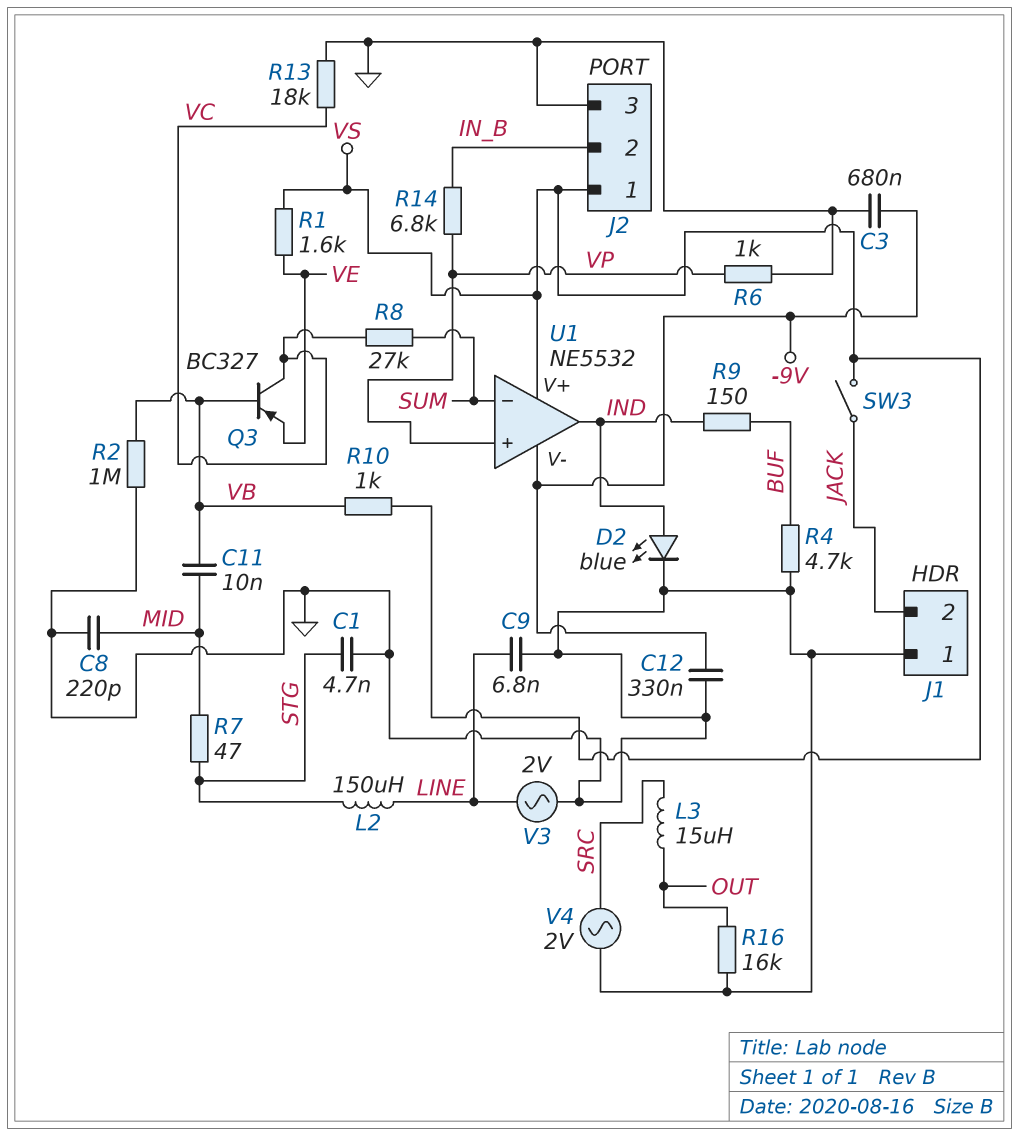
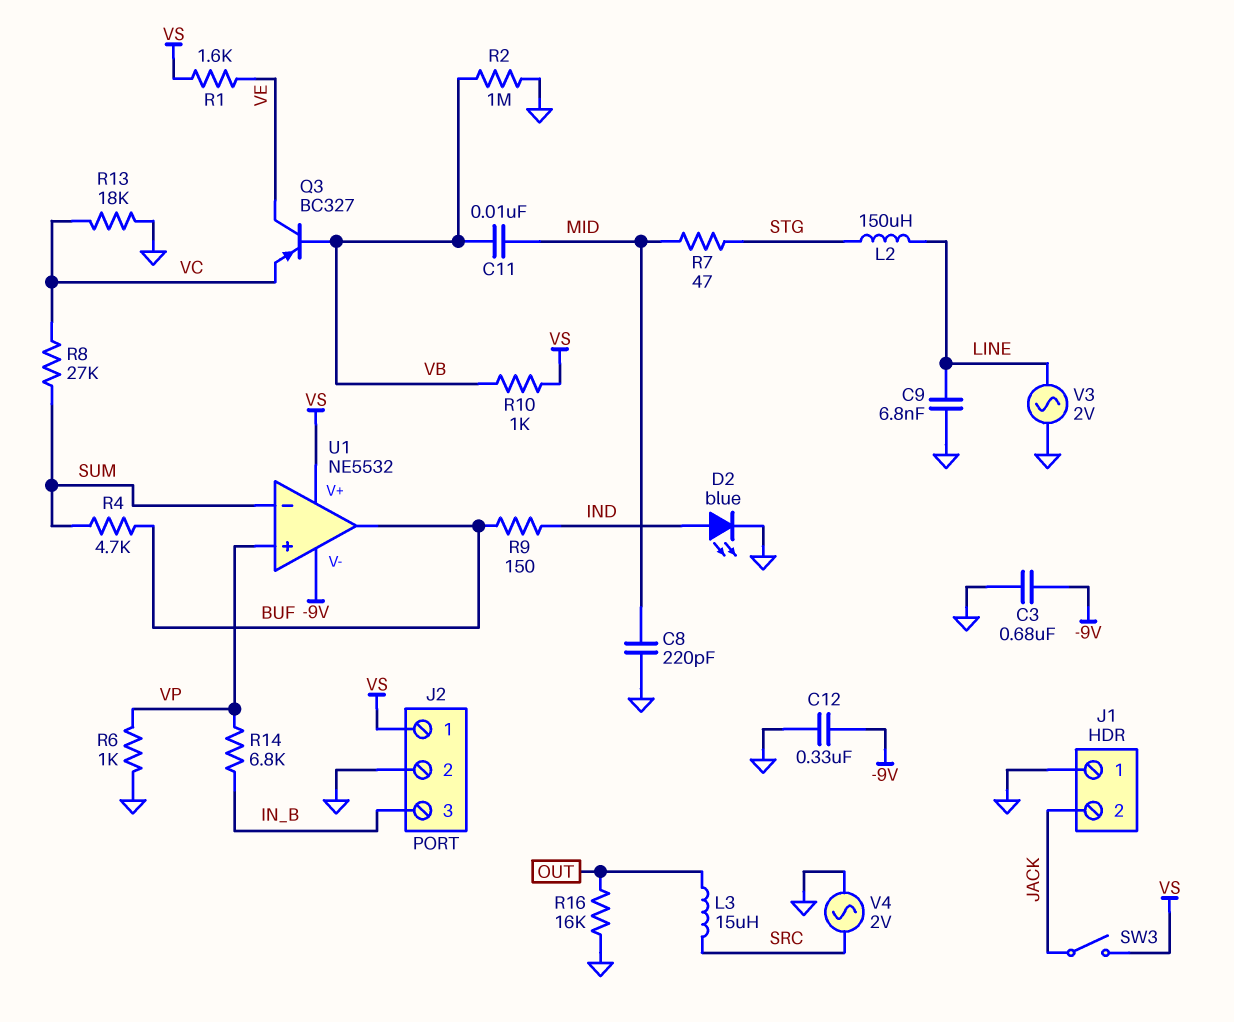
C1: 4.7nF (GND, STG) -> none
J2 pin 2: IN_B -> GND
J2 pin 3: GND -> IN_B
Q3: PNP BC327 (B VB, C VC, E VE) -> PNP BC327 (B VB, C VE, E VC)
R4: 4.7k (BUF, GND) -> 4.7k (BUF, SUM)
U1 pin out: IND -> BUF

